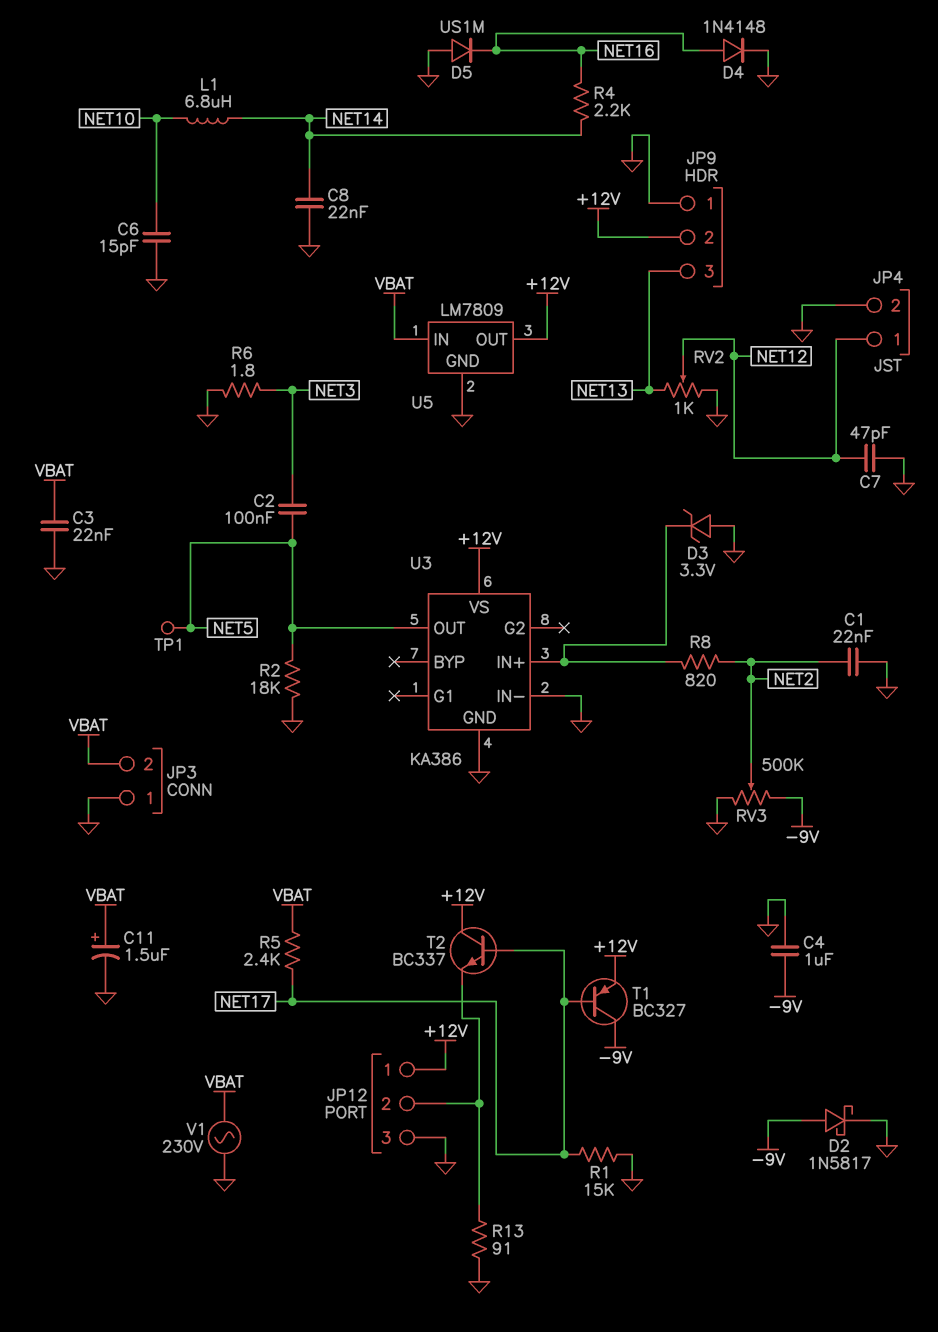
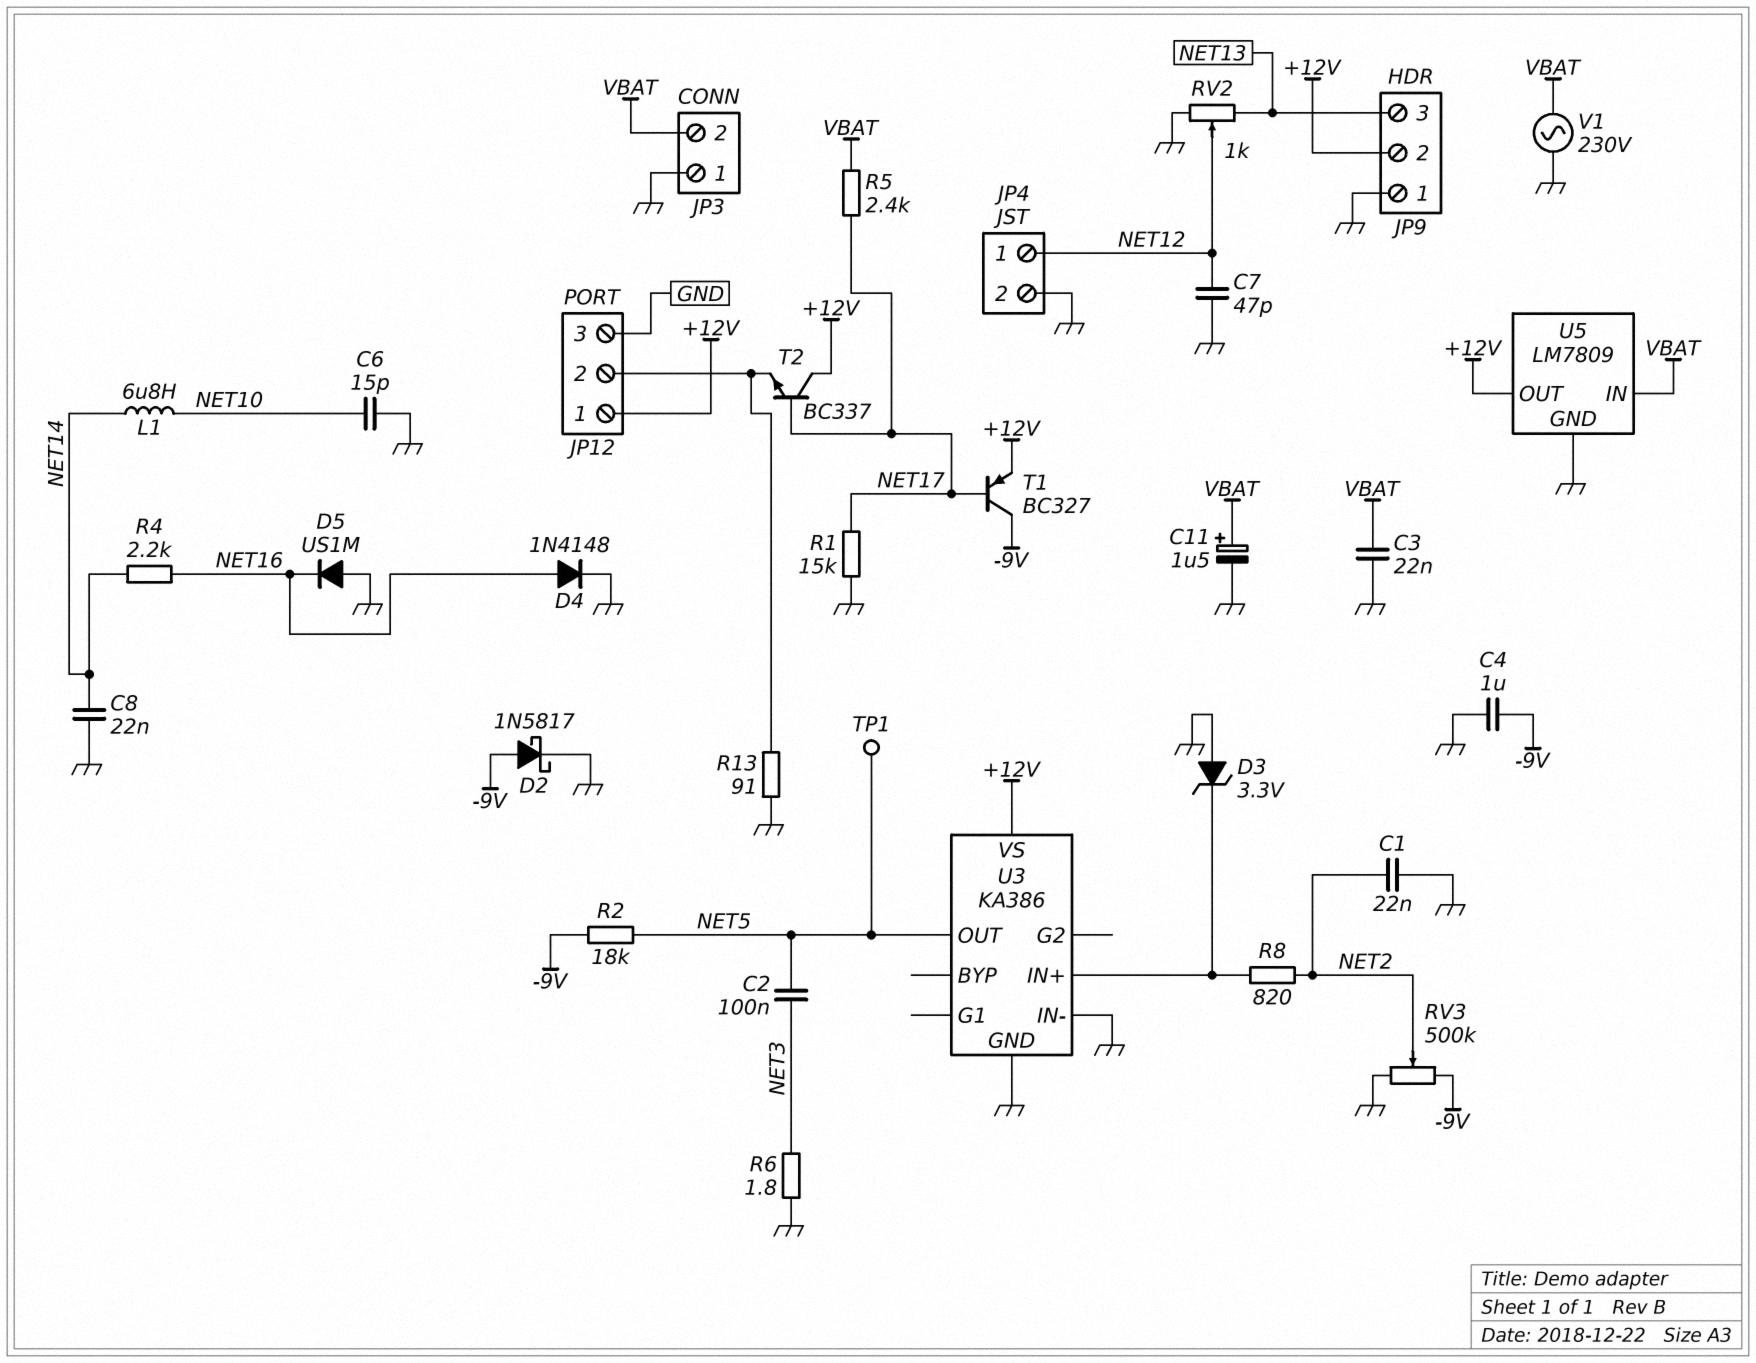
R2: 18k (GND, NET5) -> 18k (-9V, NET5)

